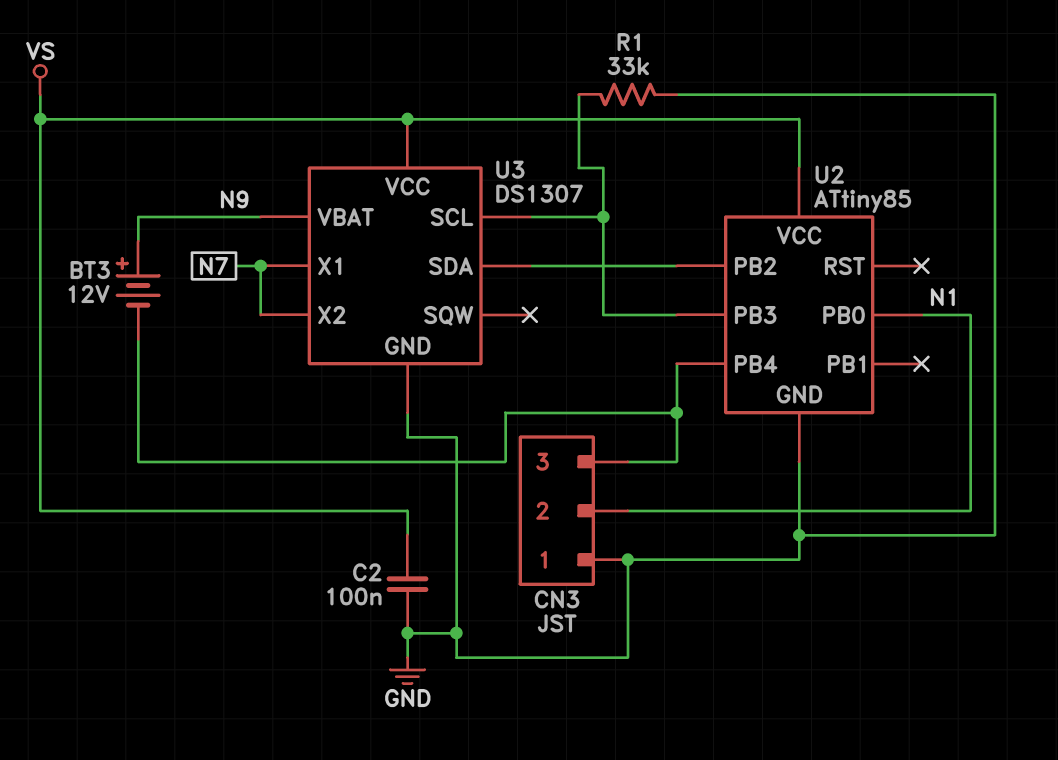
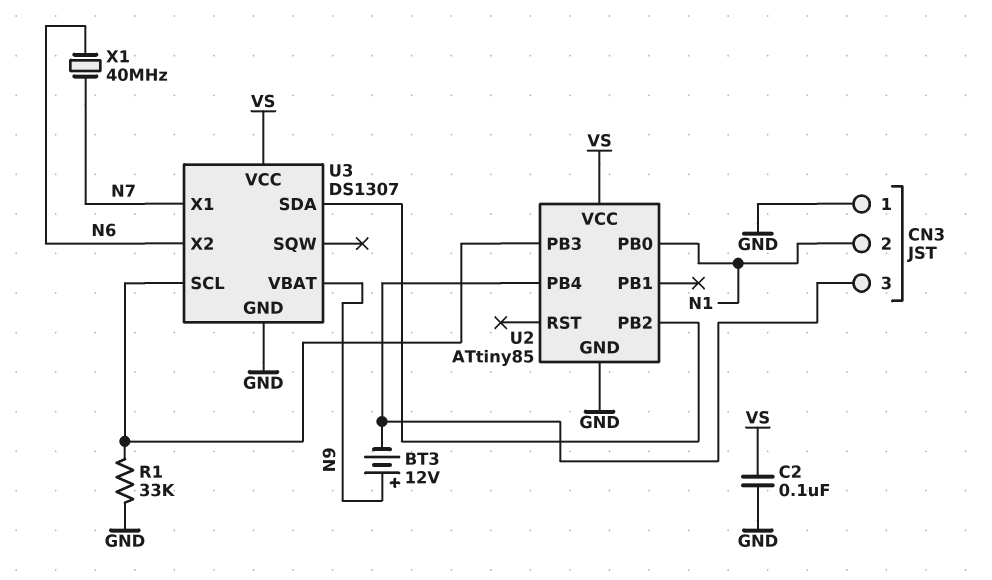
U3 pin X2: N7 -> N6
X1: none -> 40MHz (N6, N7)

